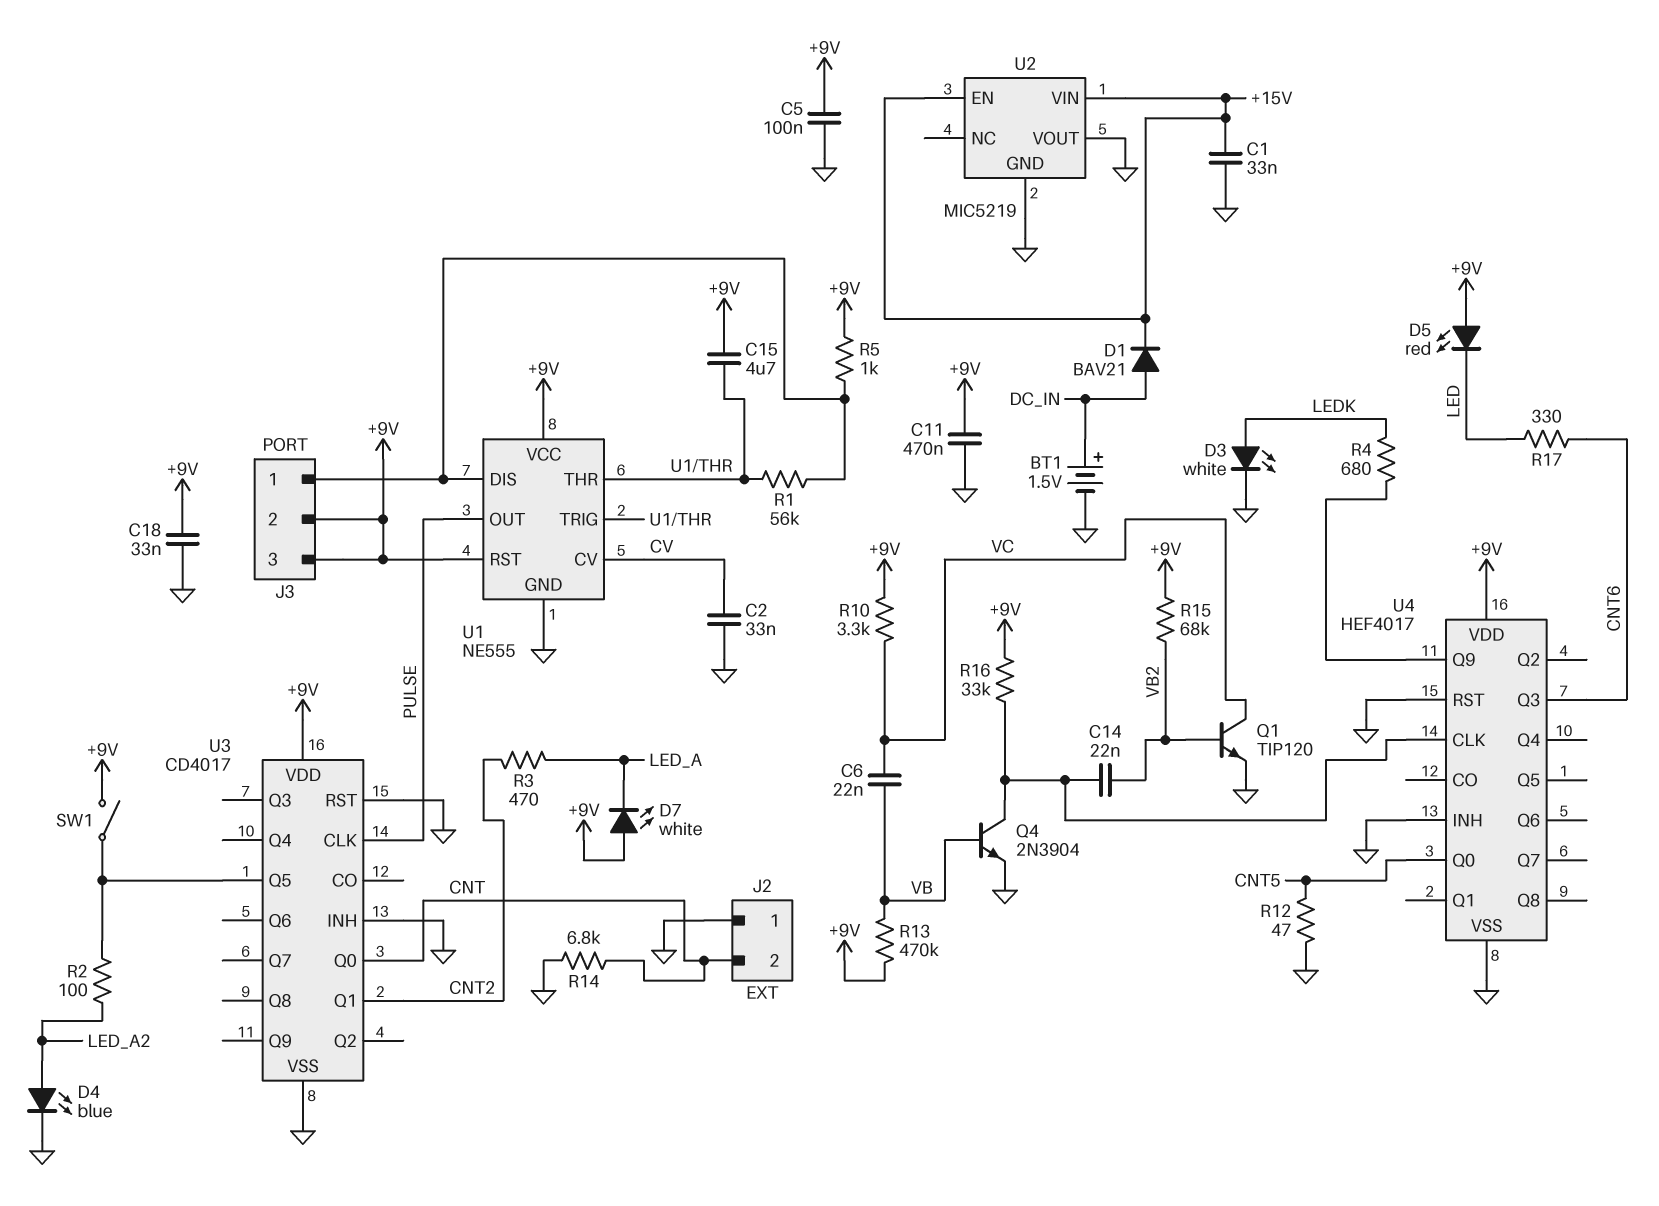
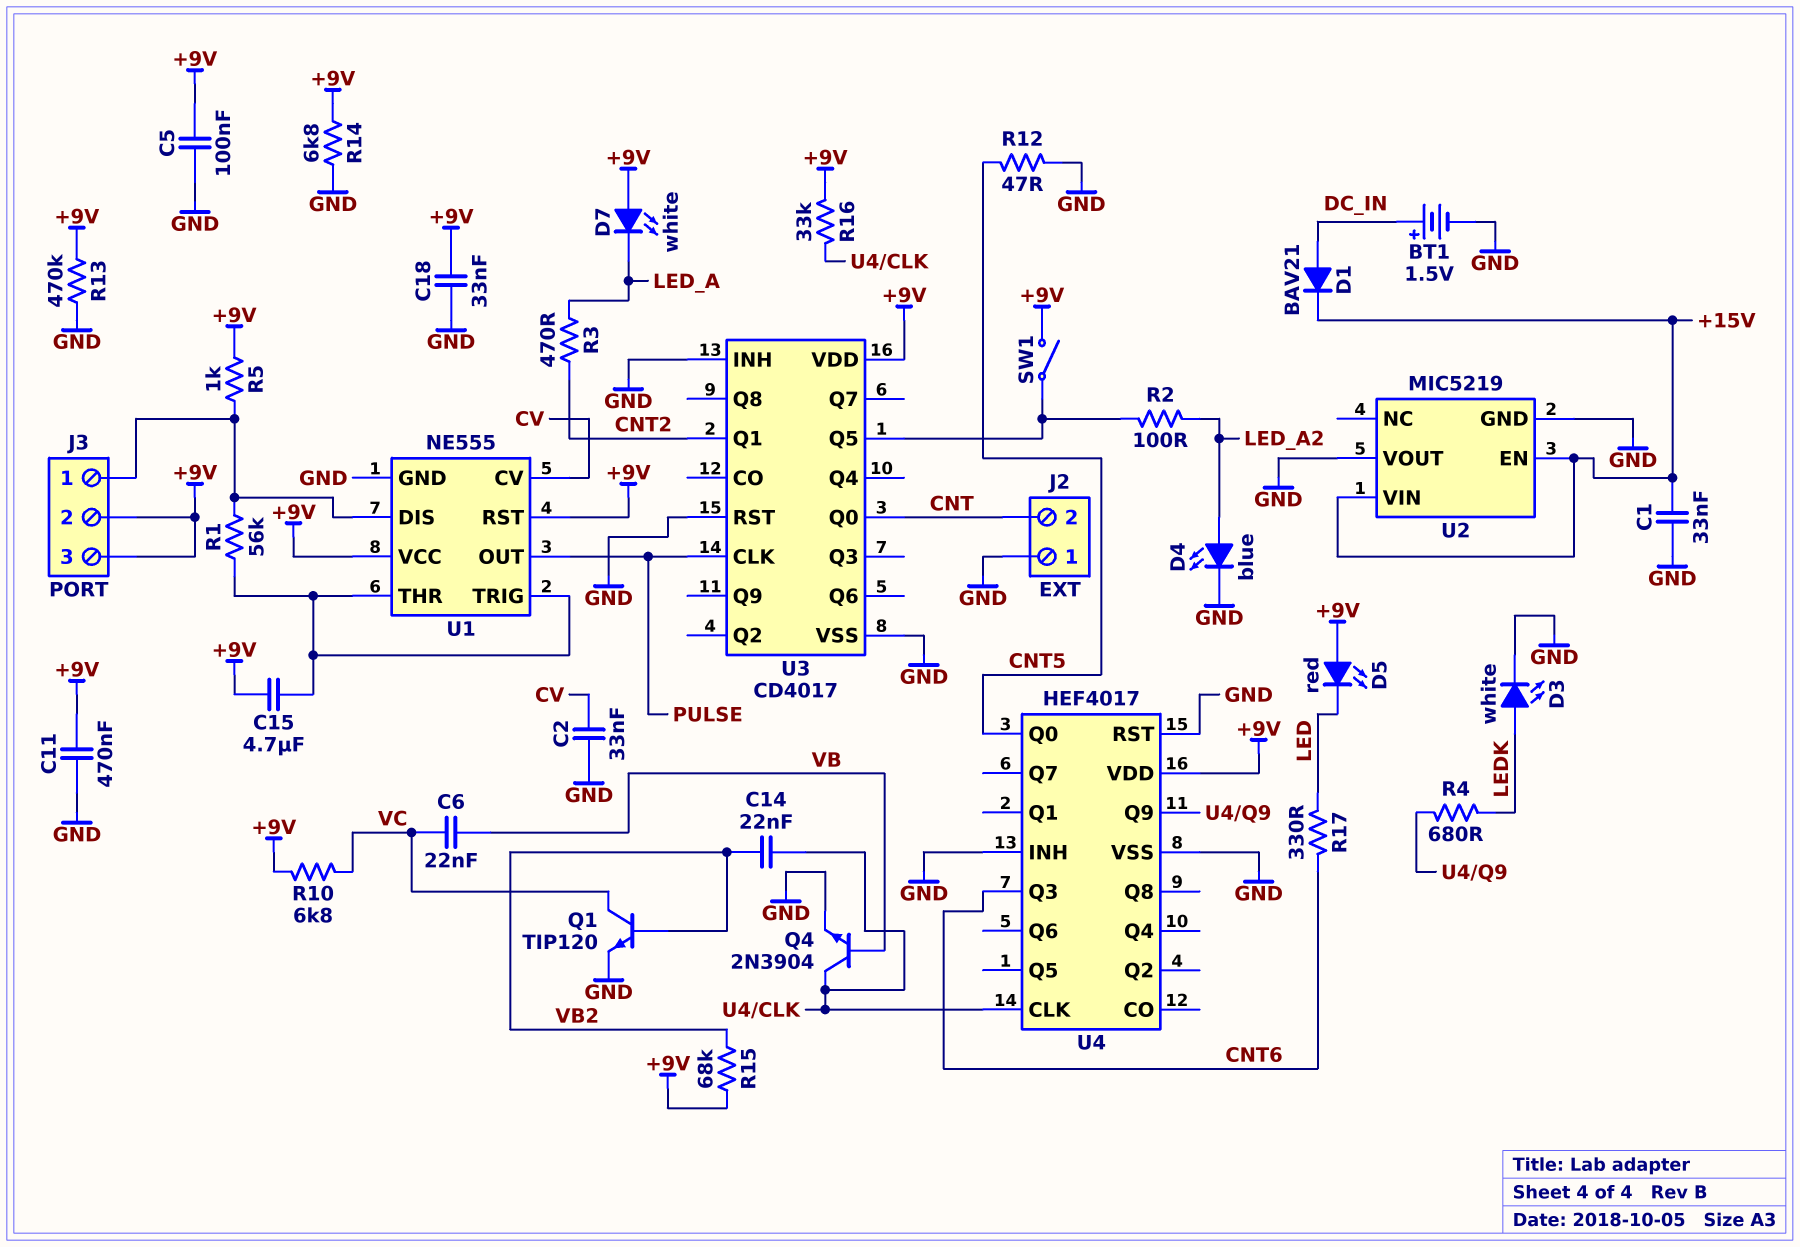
R10: 3.3k (+9V, VC) -> 6.8k (+9V, VC)
R13: 470k (+9V, VB) -> 470k (+9V, GND)
R14: 6.8k (CNT, GND) -> 6.8k (+9V, GND)

